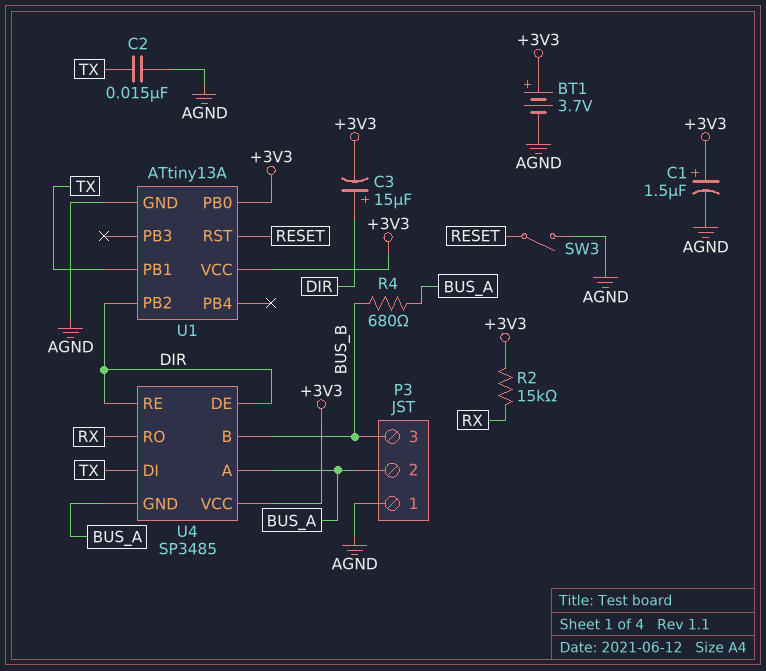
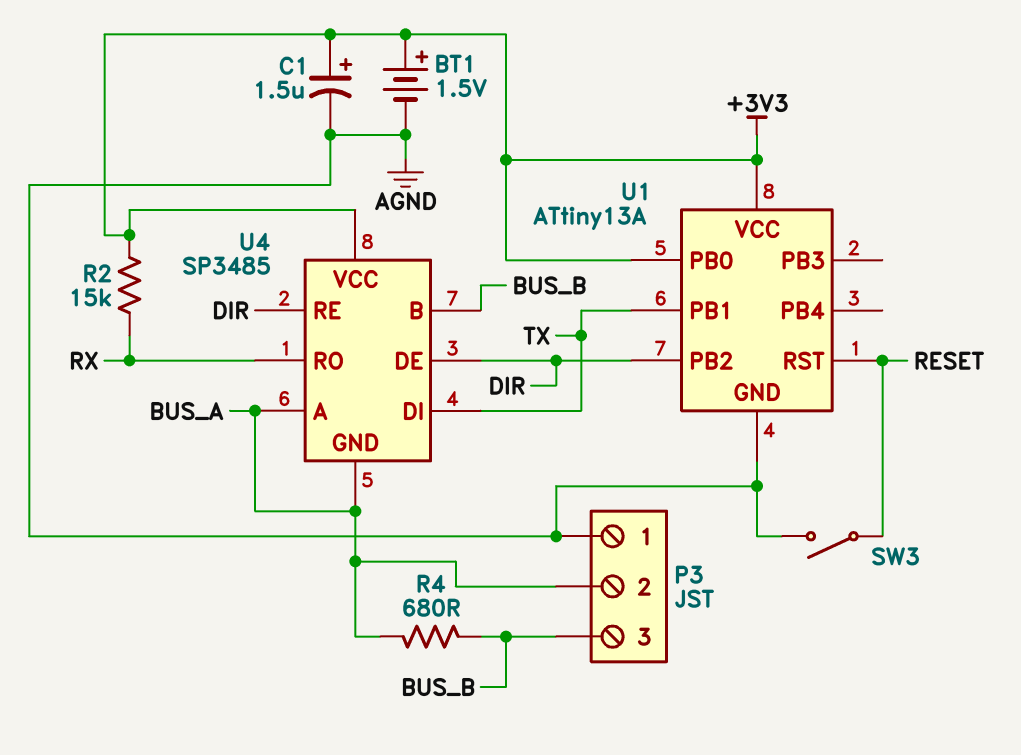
BT1: 3.7V (plus +3V3, minus AGND) -> 1.5V (plus +3V3, minus AGND)
C2: 15nF (AGND, TX) -> none
C3: 15uF (plus DIR, minus +3V3) -> none

